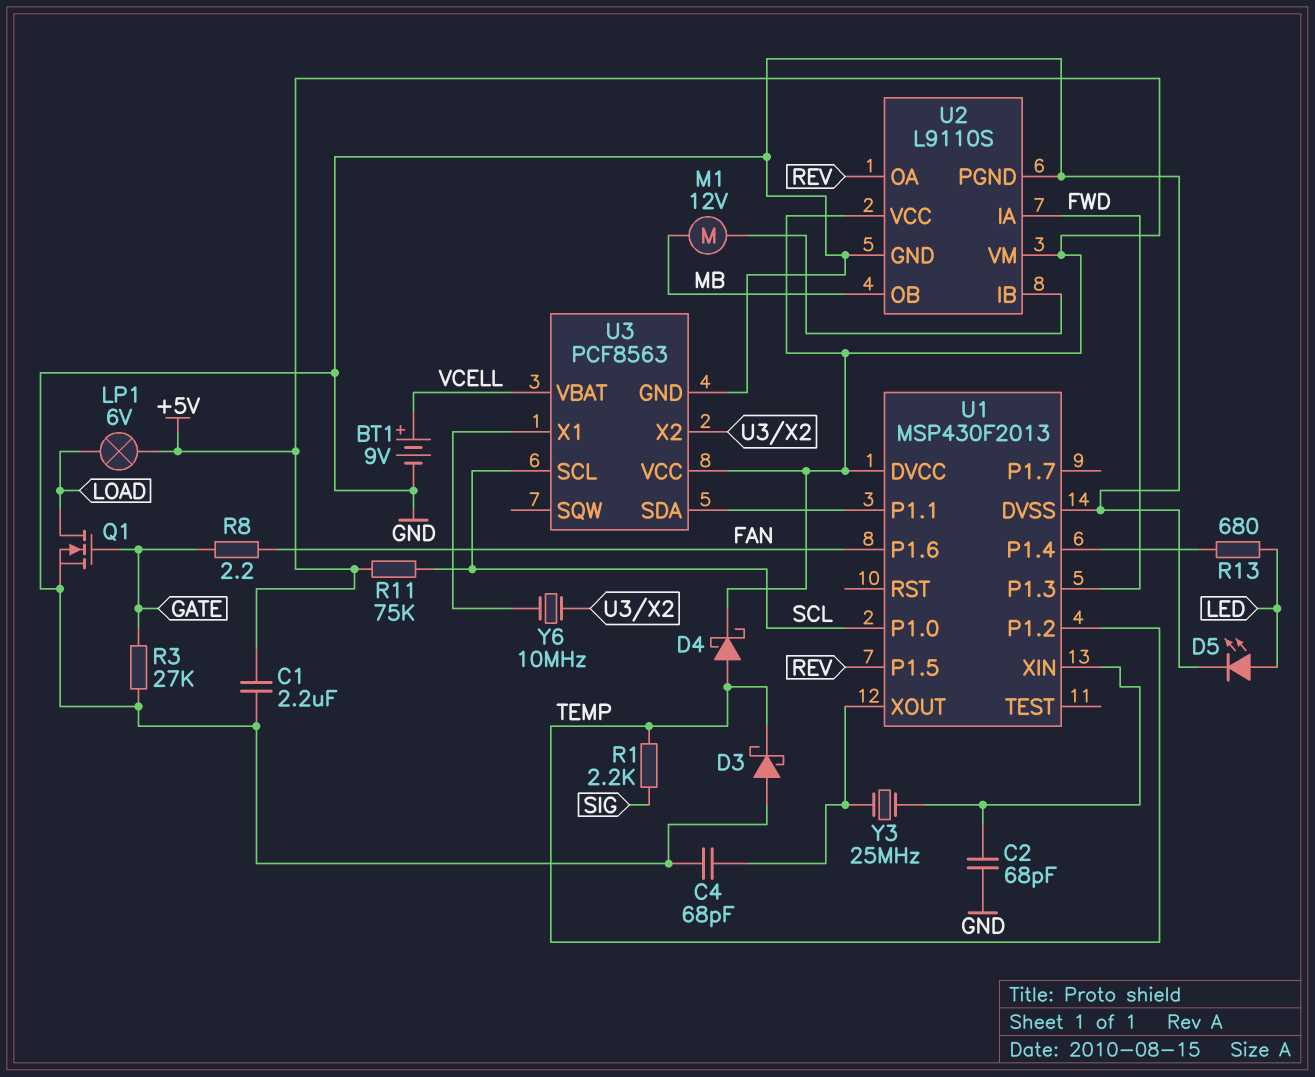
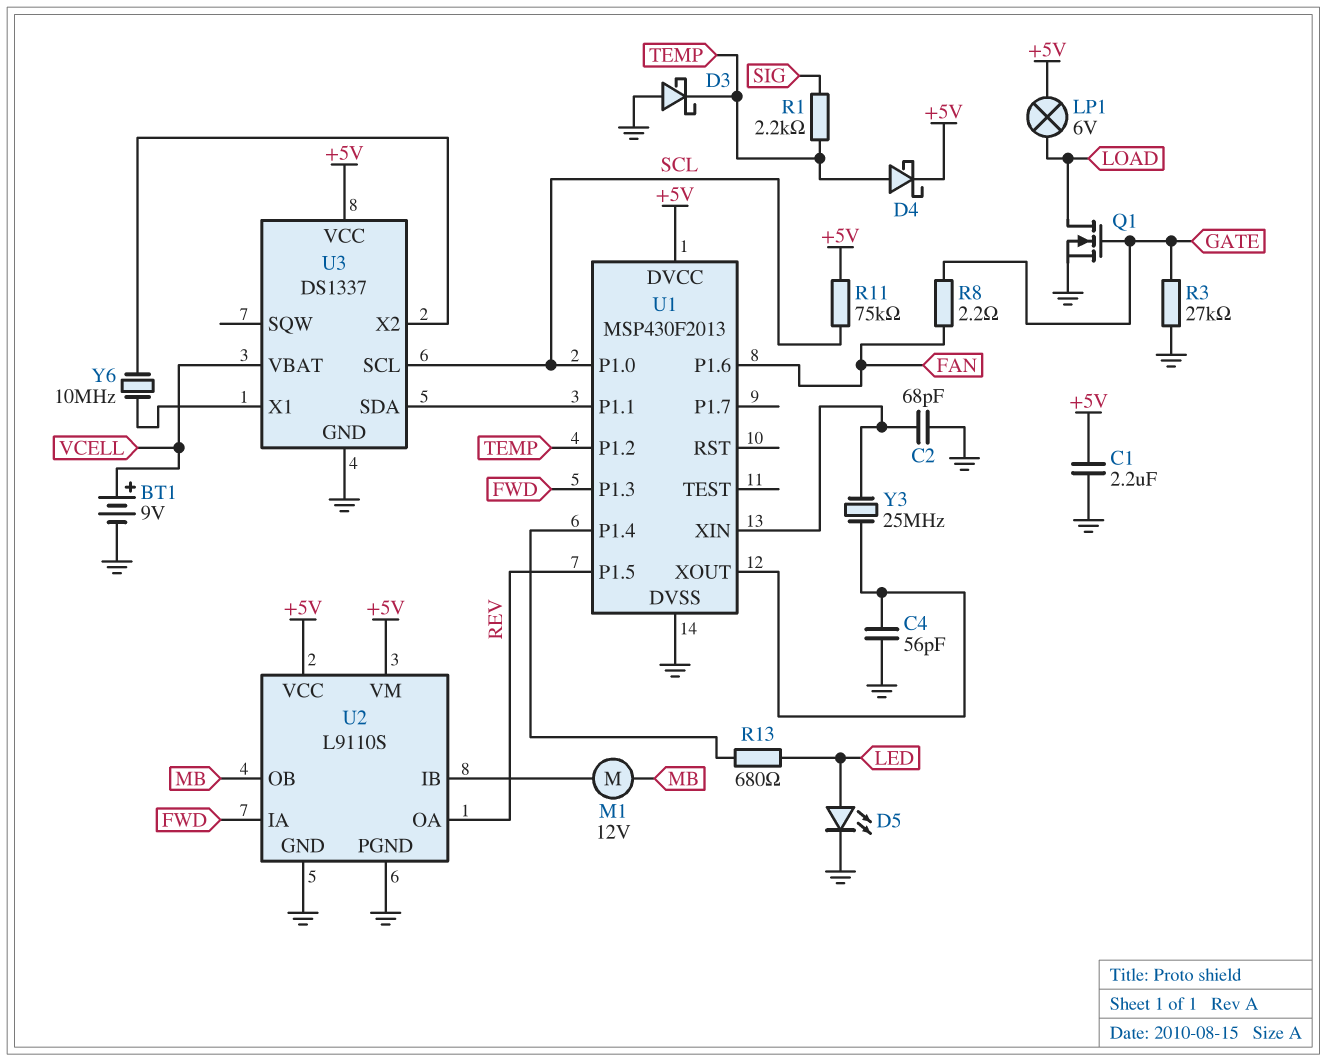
C4: 68pF (GND, U1/XOUT) -> 56pF (GND, U1/XOUT)
U3: PCF8563 -> DS1337

